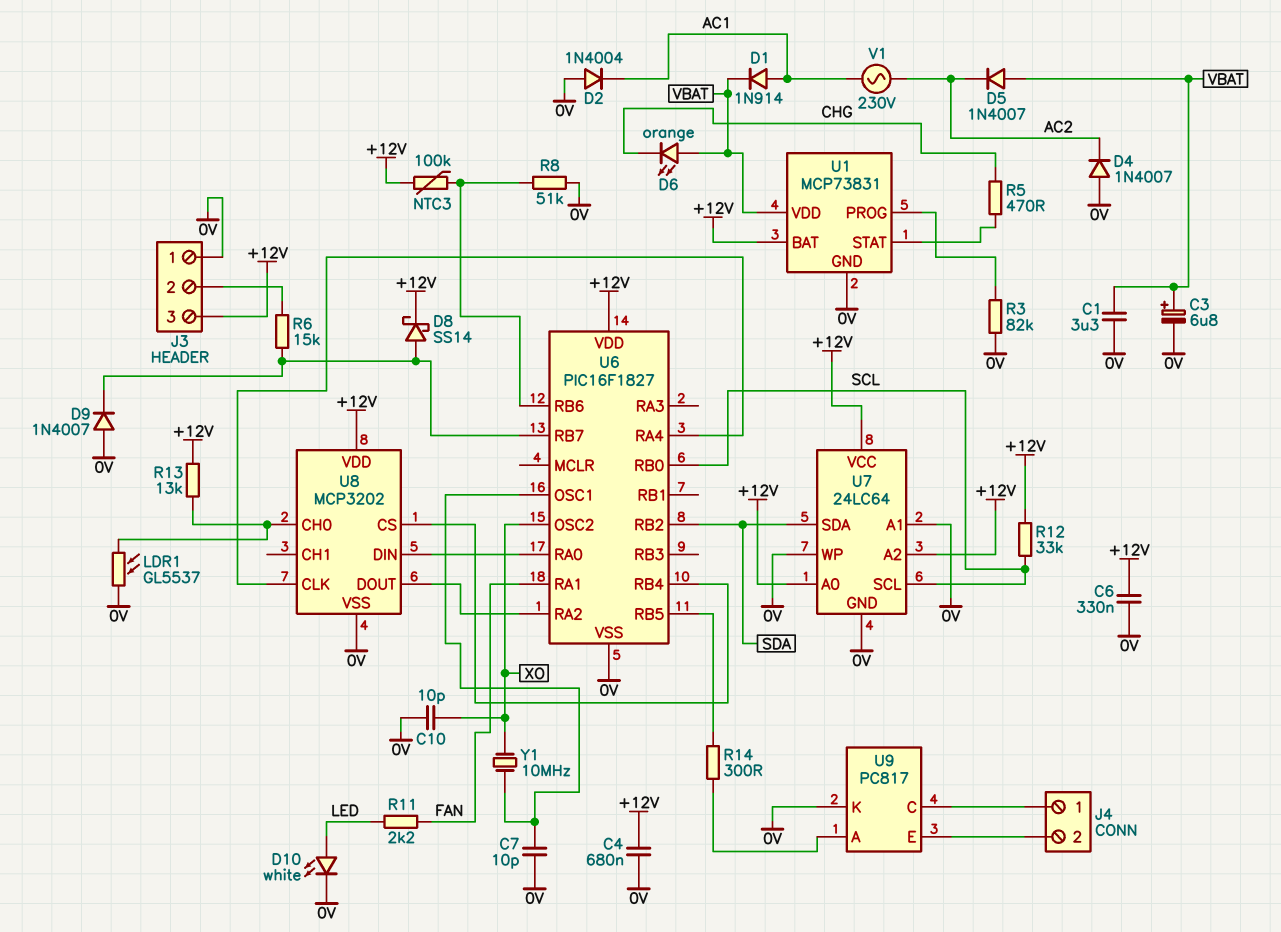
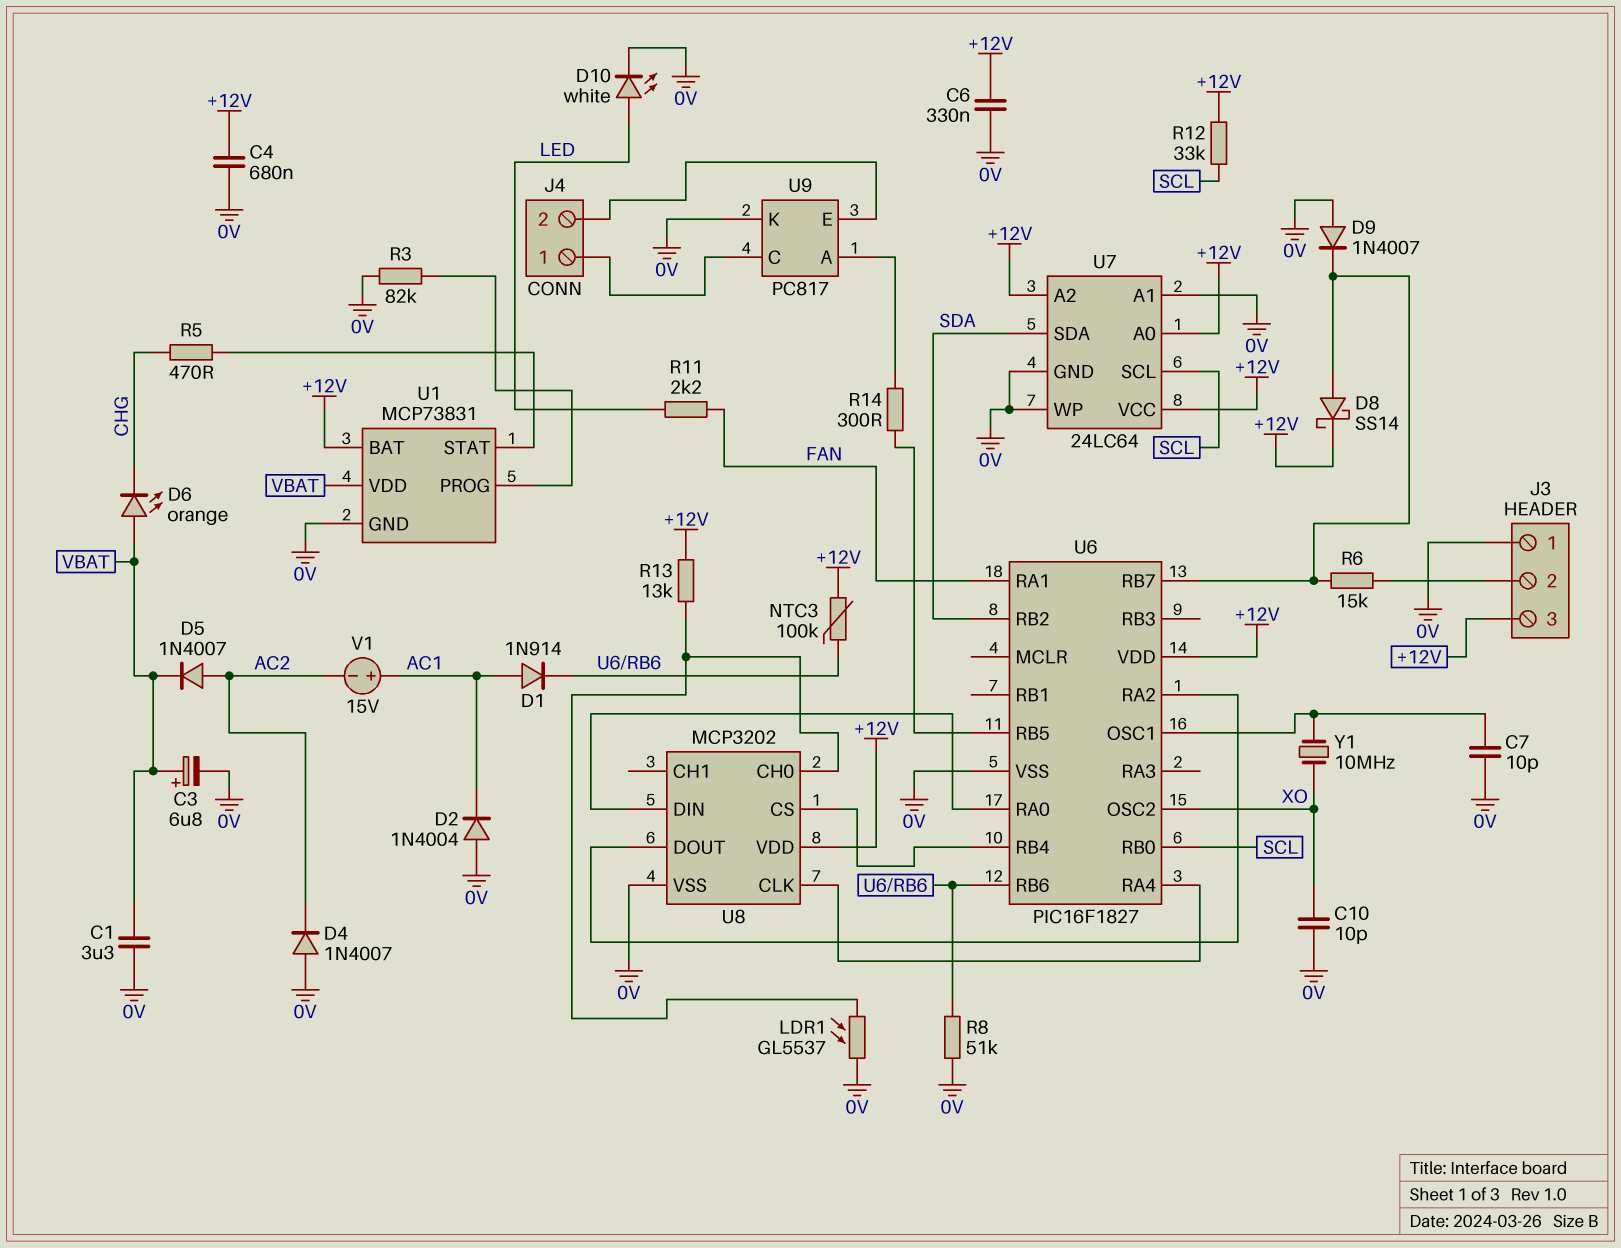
D1: diode 1N914 (A AC1, K VBAT) -> diode 1N914 (A AC1, K U6/RB6)
D5: diode 1N4007 (A VBAT, K AC2) -> diode 1N4007 (A AC2, K VBAT)
V1: AC 230V (AC1, AC2) -> 15V (plus AC1, minus AC2)

